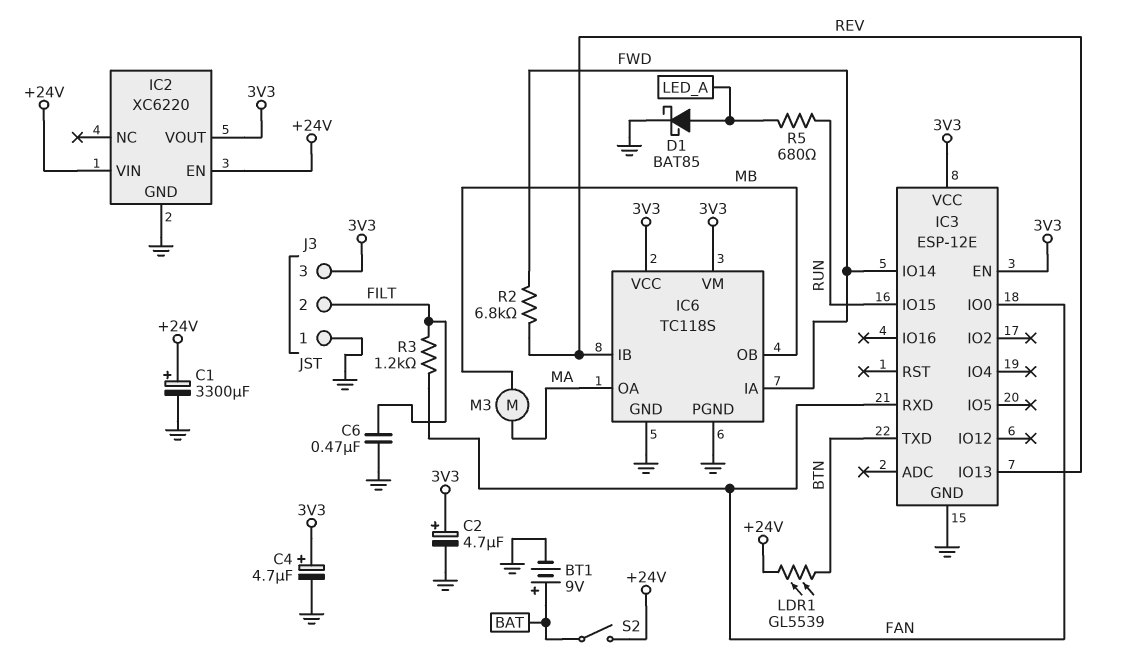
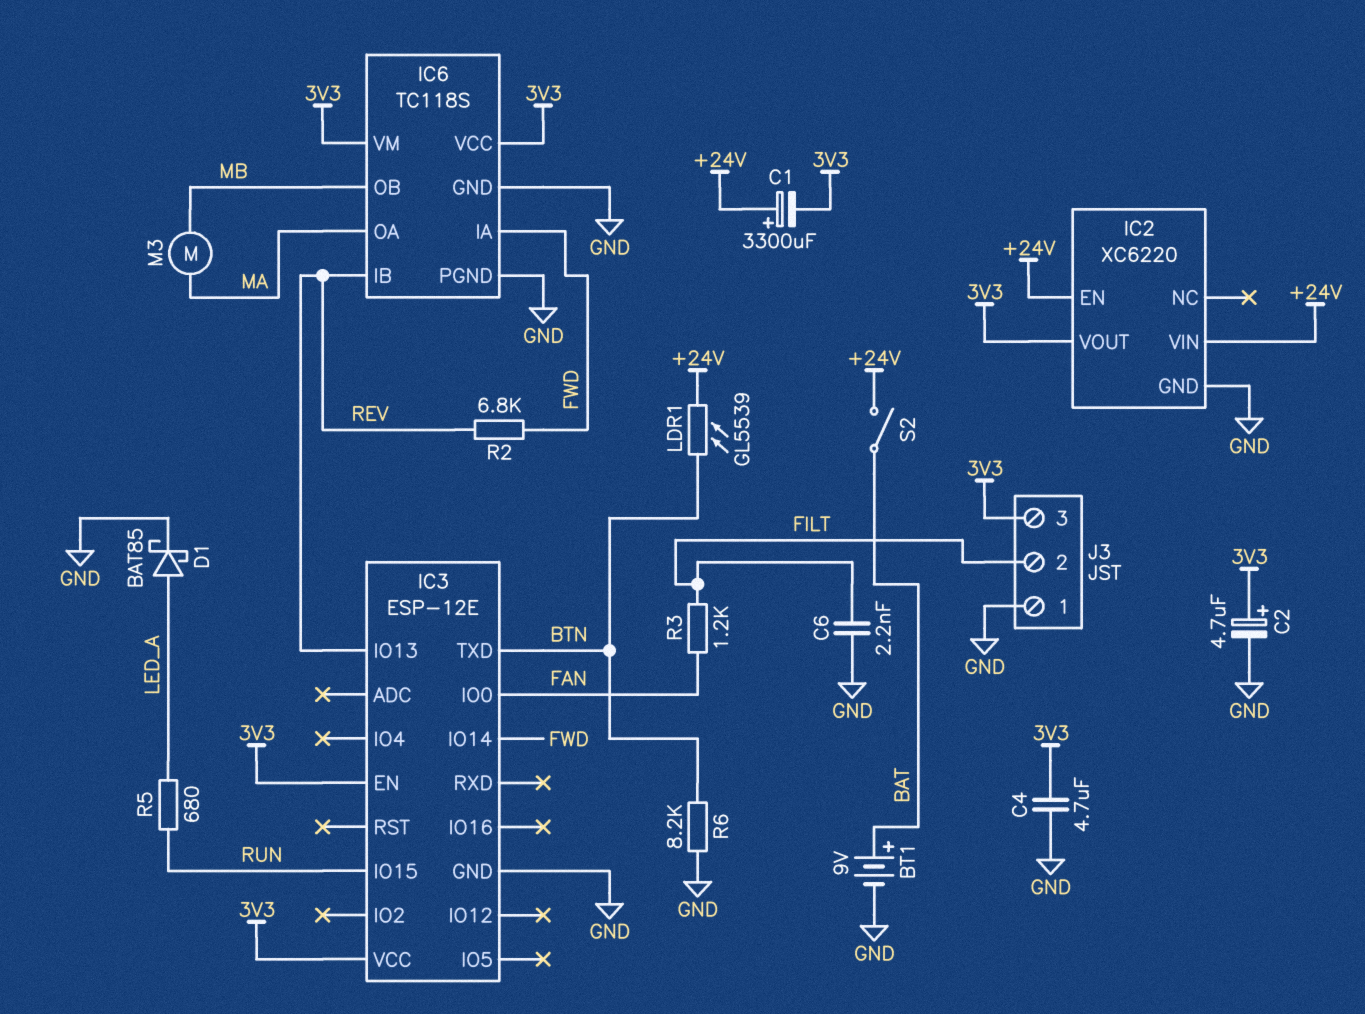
C1: 3300uF (plus +24V, minus GND) -> 3300uF (plus +24V, minus 3V3)
C4: 4.7uF (plus 3V3, minus GND) -> 4.7uF (3V3, GND)
C6: 470nF (FILT, GND) -> 2.2nF (FILT, GND)
IC3 pin RXD: FAN -> none
R6: none -> 8.2k (BTN, GND)

